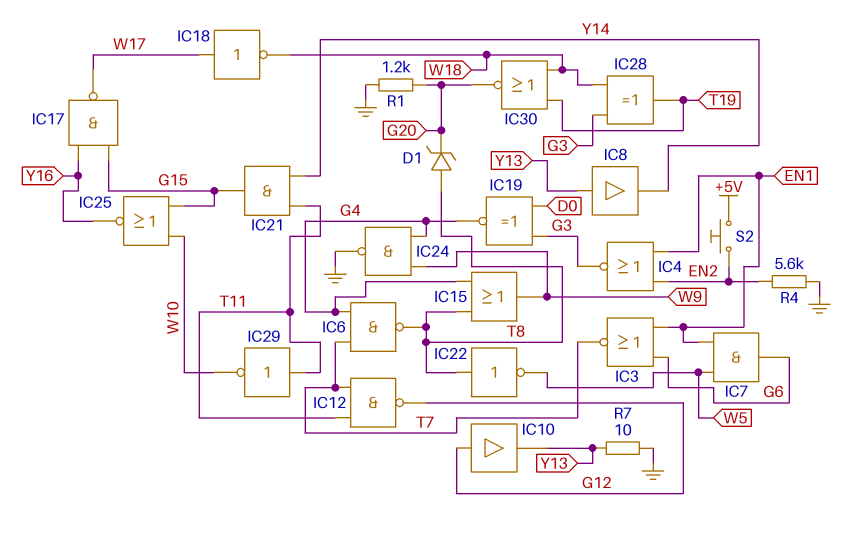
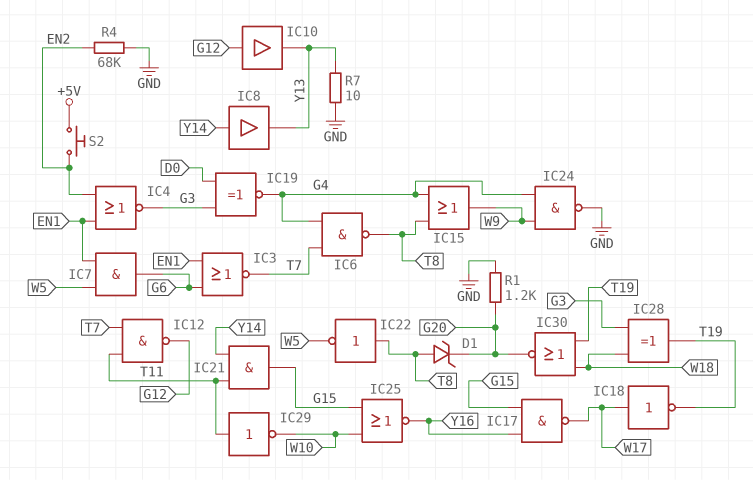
IC8: buffer (in Y13, out Y14) -> buffer (in Y14, out Y13)
IC18: NOT (in W17, out W18) -> NOT (in W17, out T19)
R4: 5.6k (EN2, GND) -> 68k (EN2, GND)

